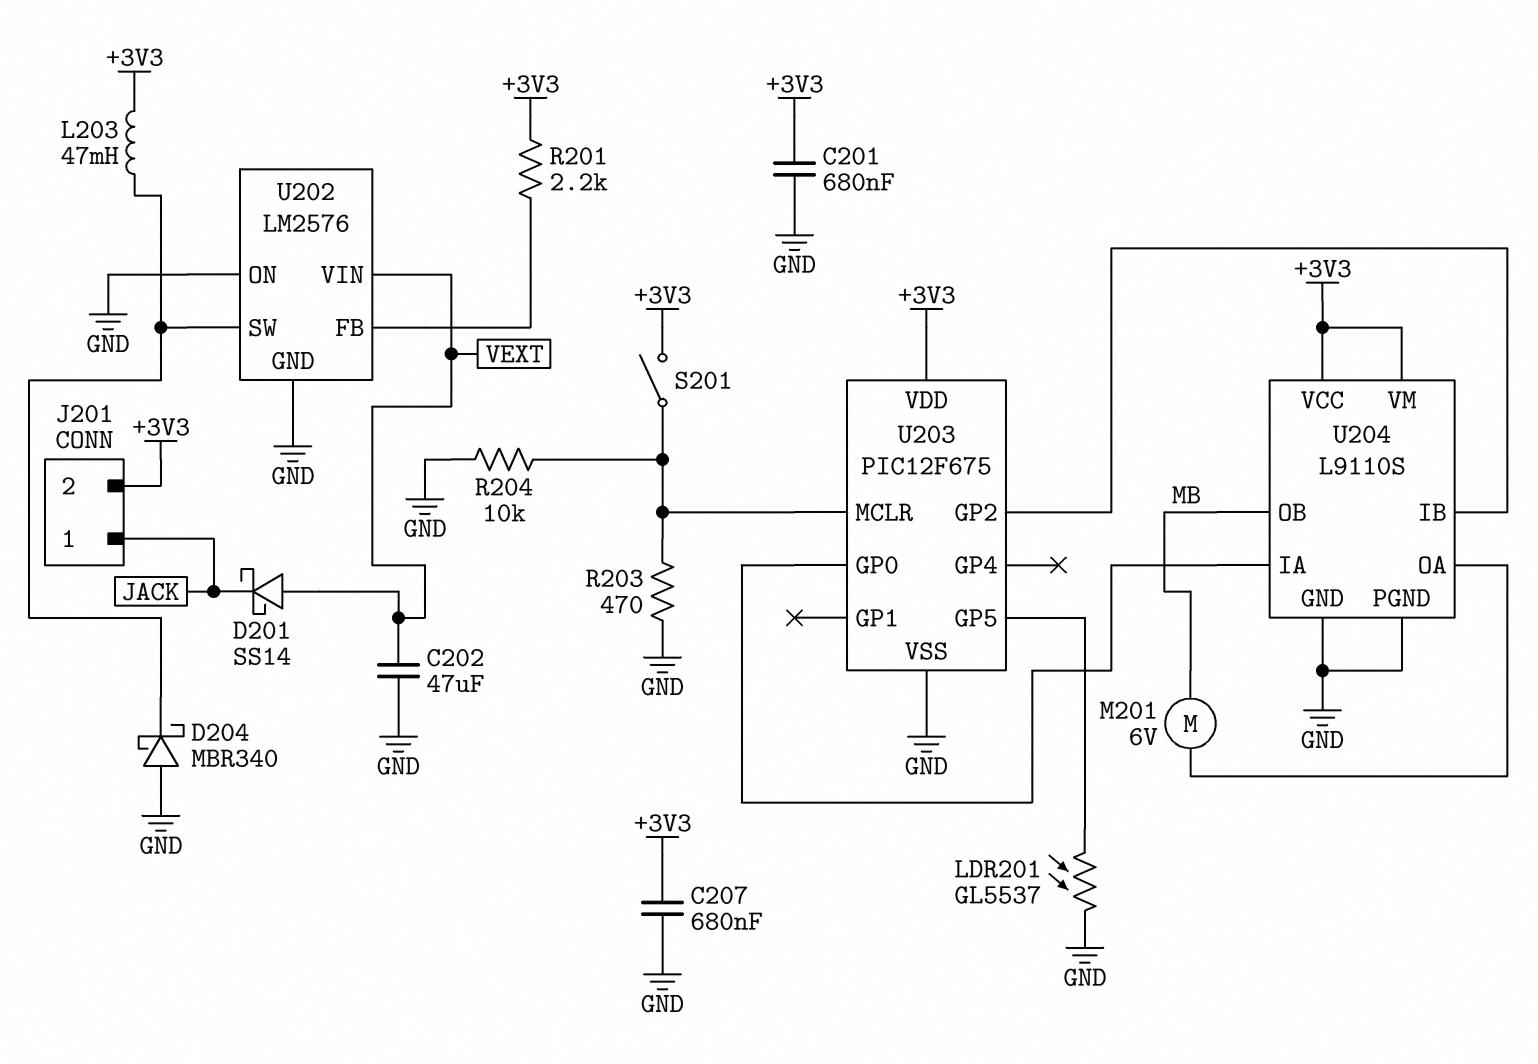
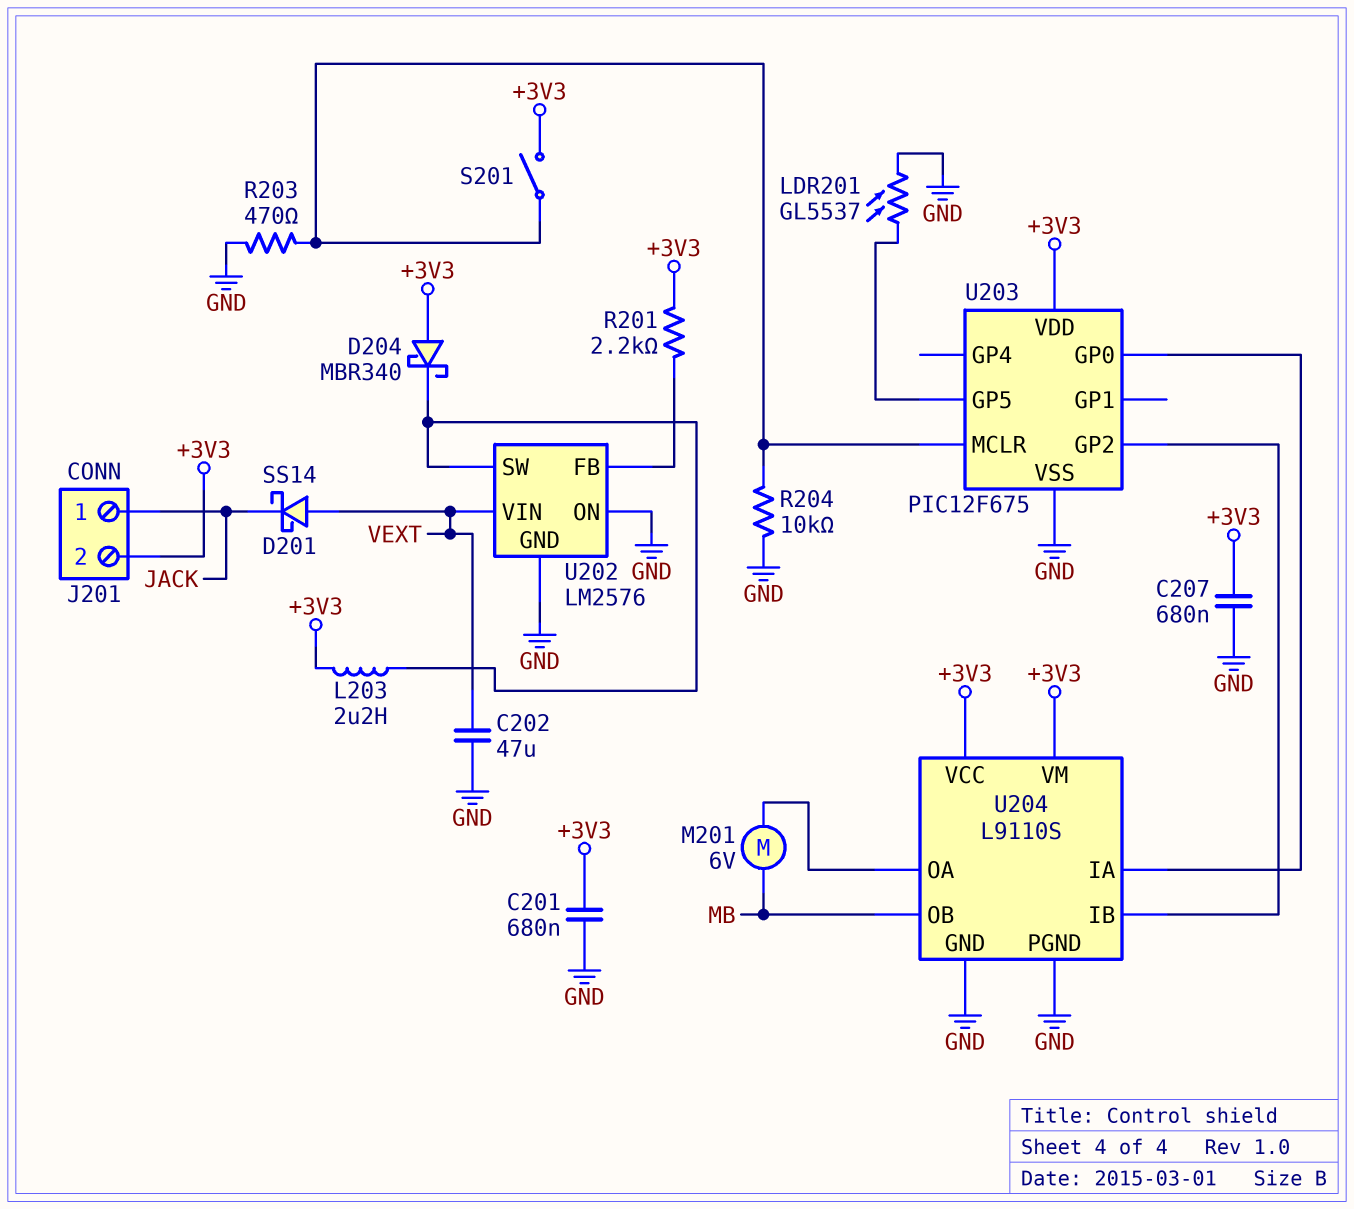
D204: schottky MBR340 (A GND, K U202/SW) -> schottky MBR340 (A +3V3, K U202/SW)
L203: 47mH (+3V3, U202/SW) -> 2.2uH (+3V3, U202/SW)

